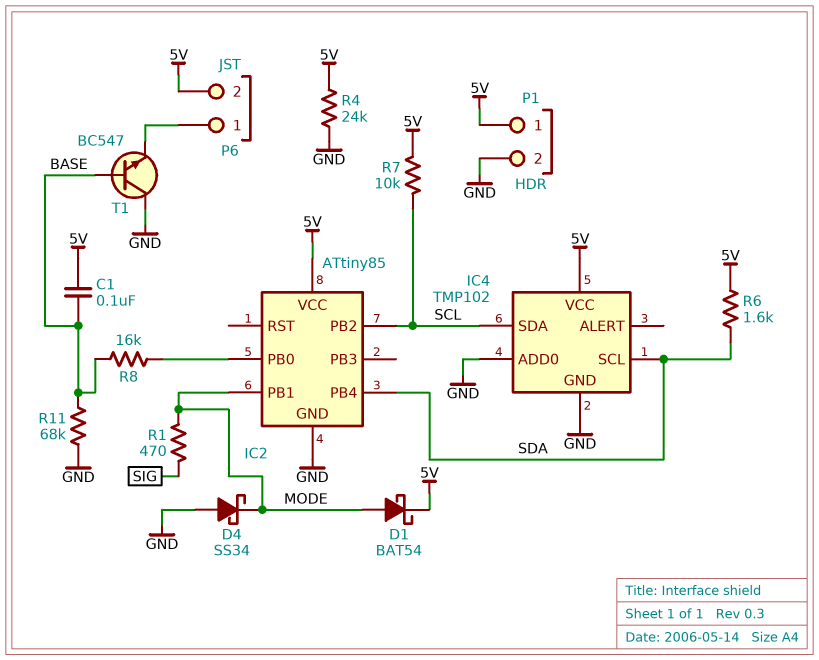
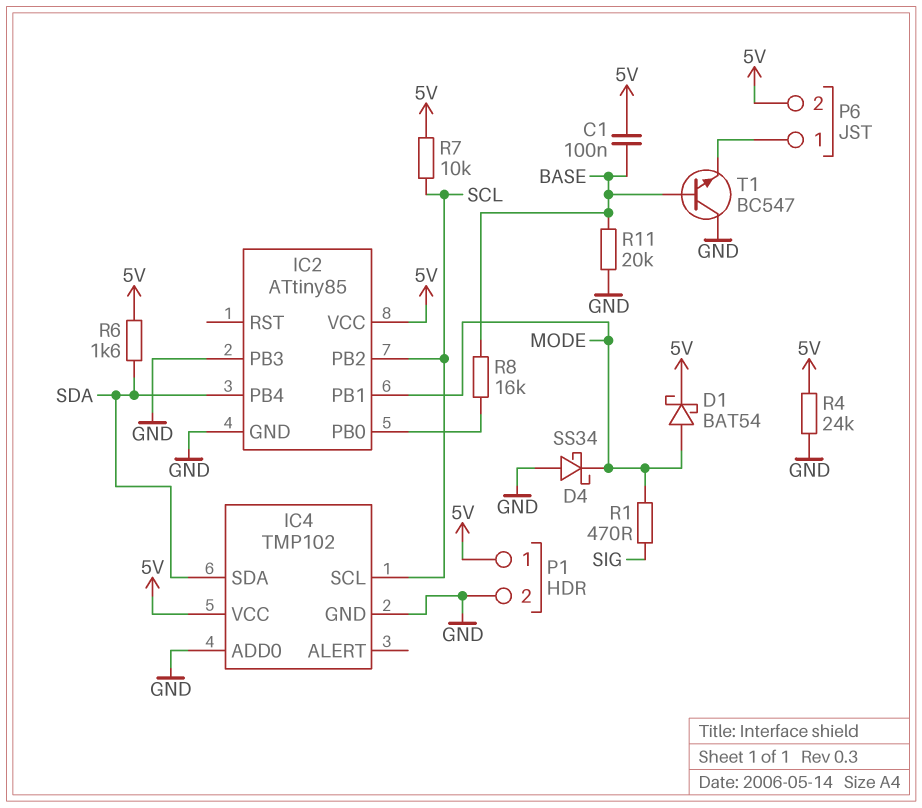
IC2 pin PB3: none -> GND
IC4 pin SCL: SDA -> SCL
IC4 pin SDA: SCL -> SDA
R11: 68k (BASE, GND) -> 20k (BASE, GND)

